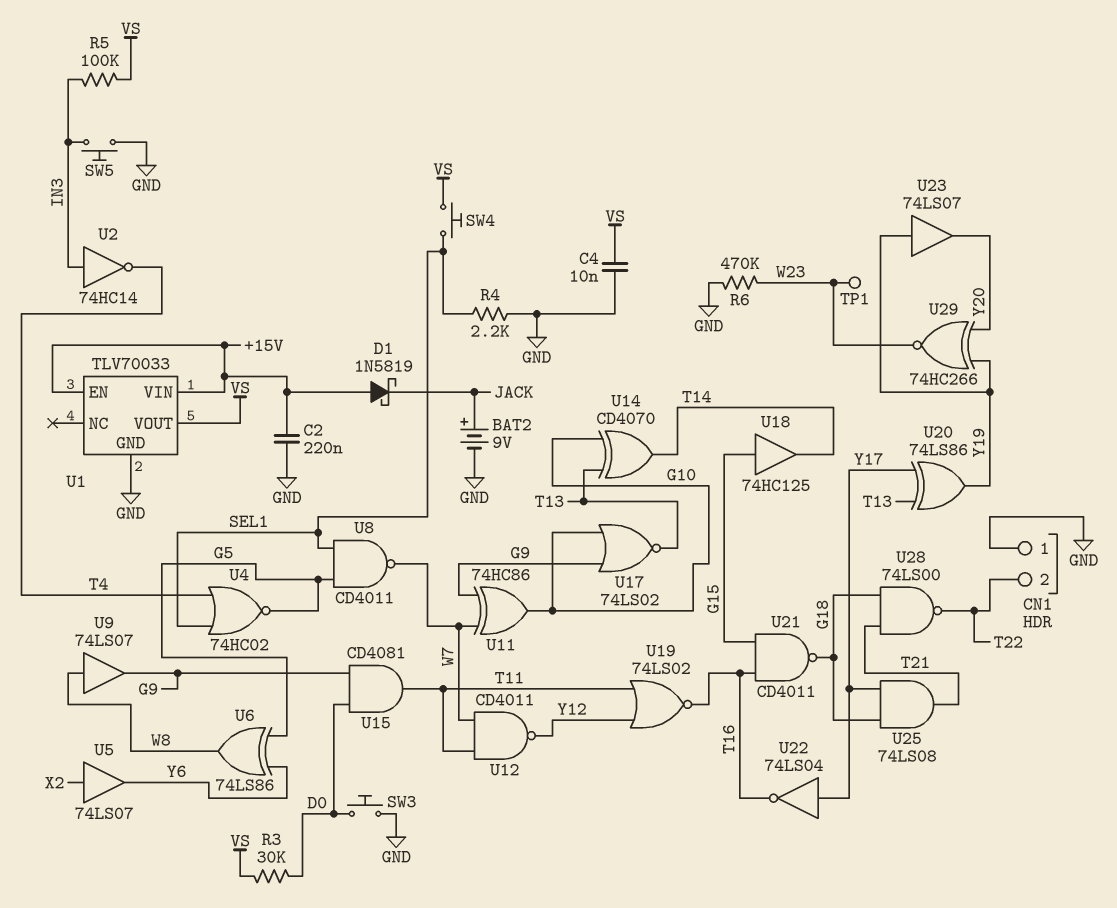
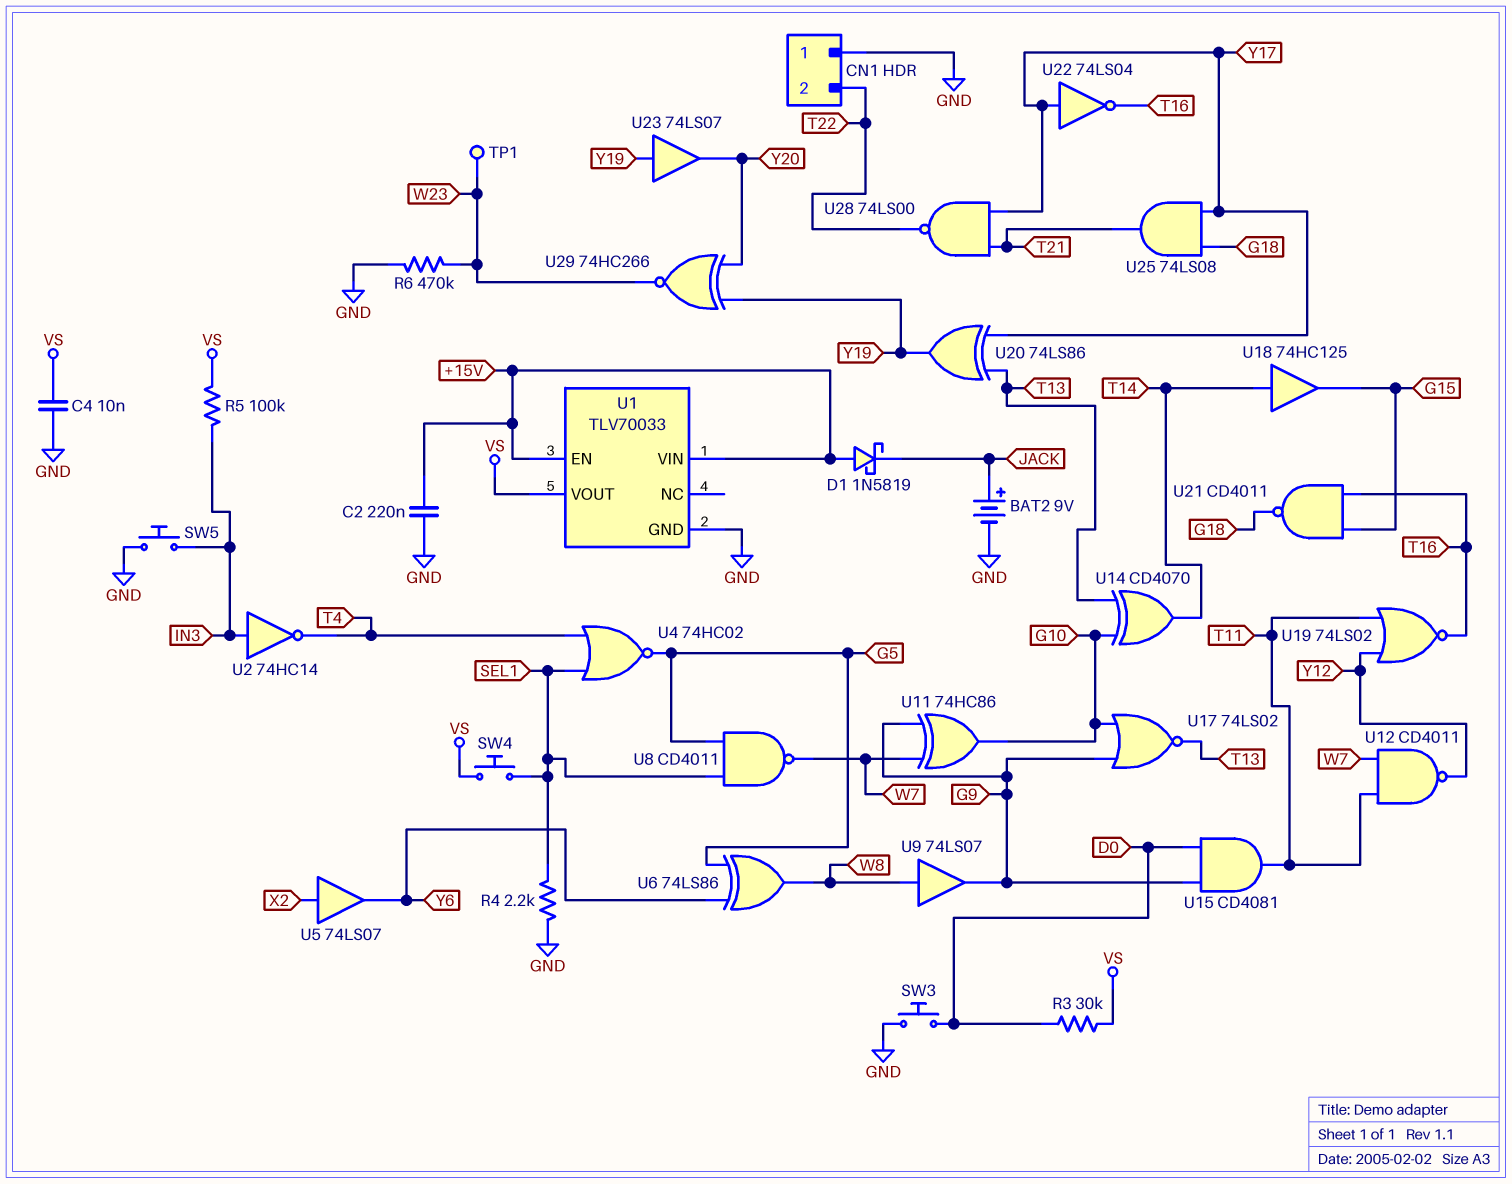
U18: buffer 74HC125 (in G15, out T14) -> buffer 74HC125 (in T14, out G15)
U28: NAND 74LS00 (in G18, in T21, out T22) -> NAND 74LS00 (in T21, in Y17, out T22)

